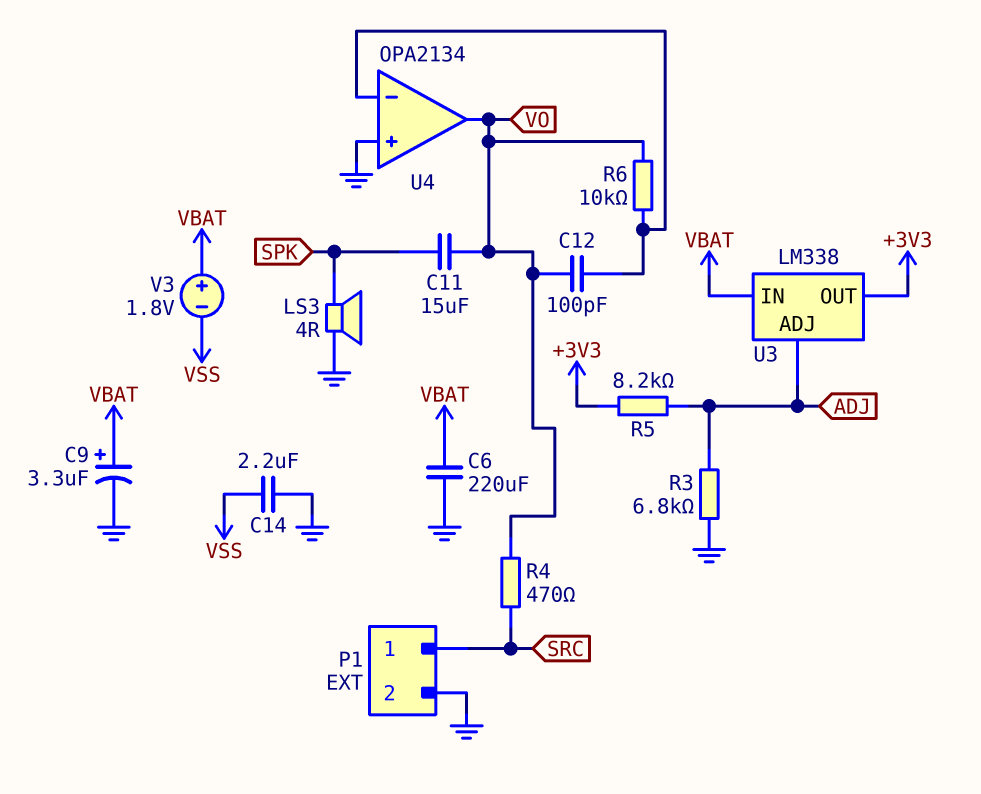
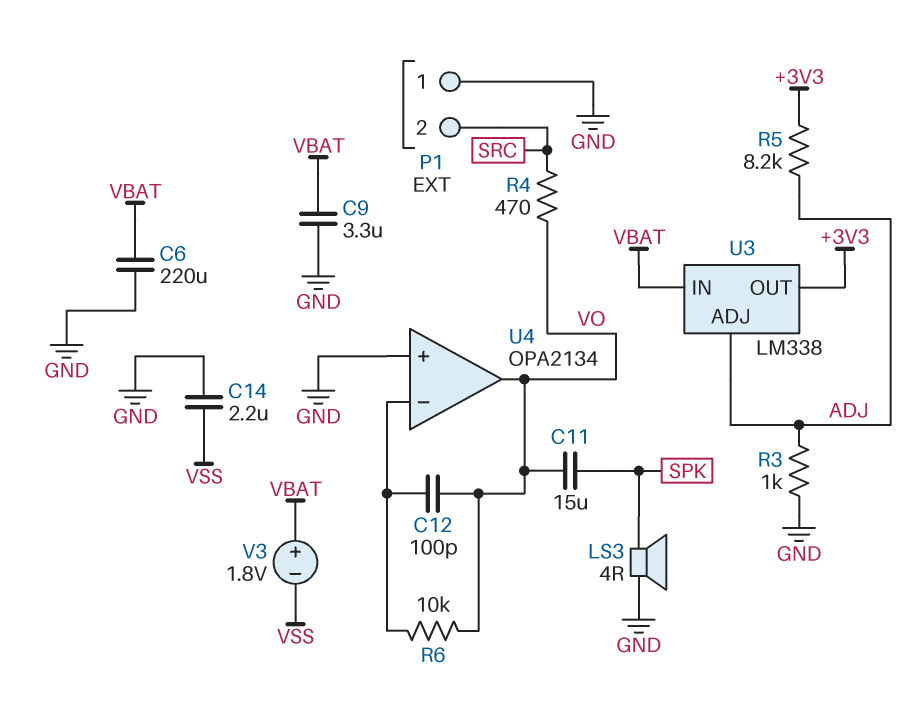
C9: 3.3uF (plus VBAT, minus GND) -> 3.3uF (GND, VBAT)
P1 pin 1: SRC -> GND
P1 pin 2: GND -> SRC
R3: 6.8k (ADJ, GND) -> 1k (ADJ, GND)

